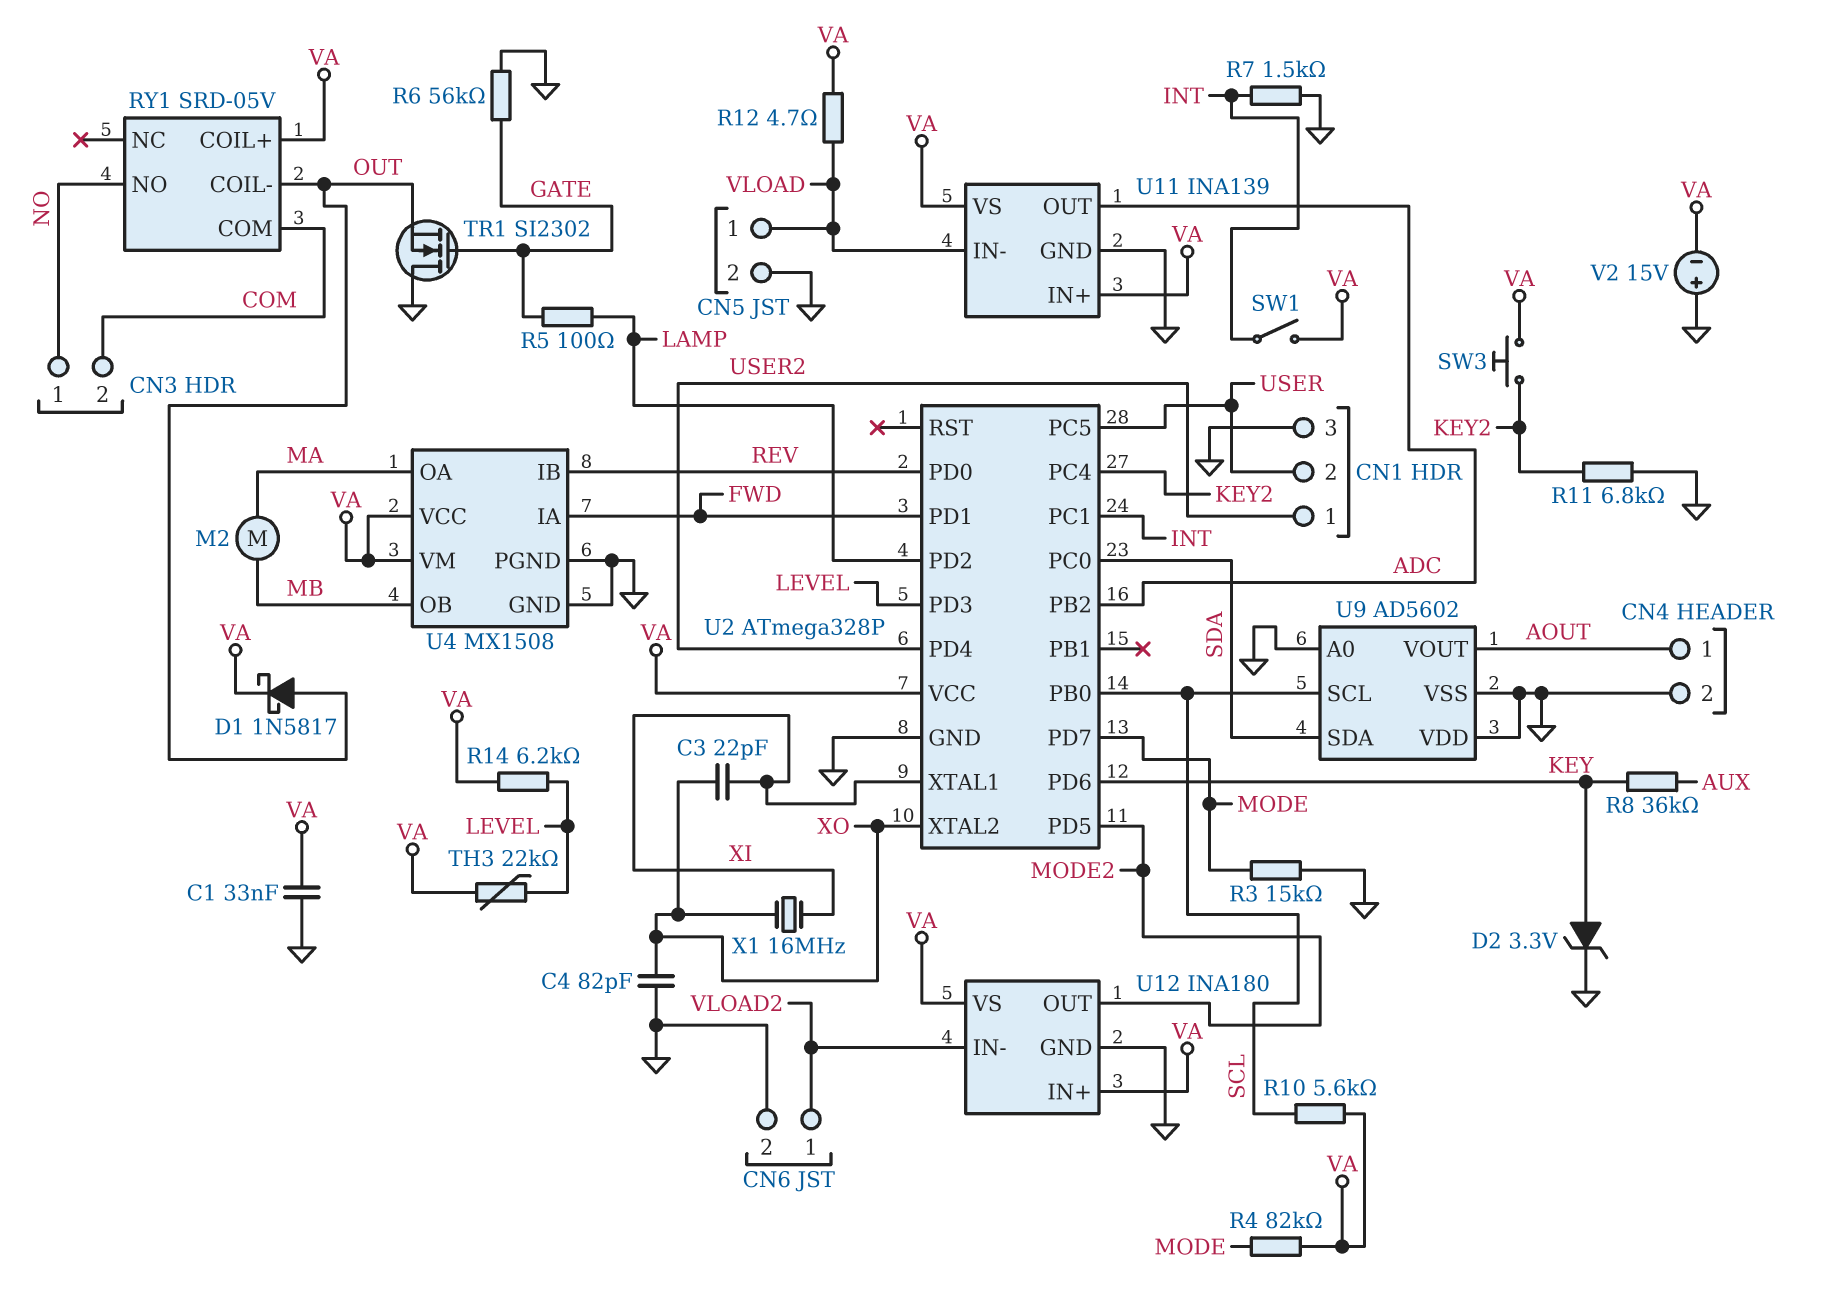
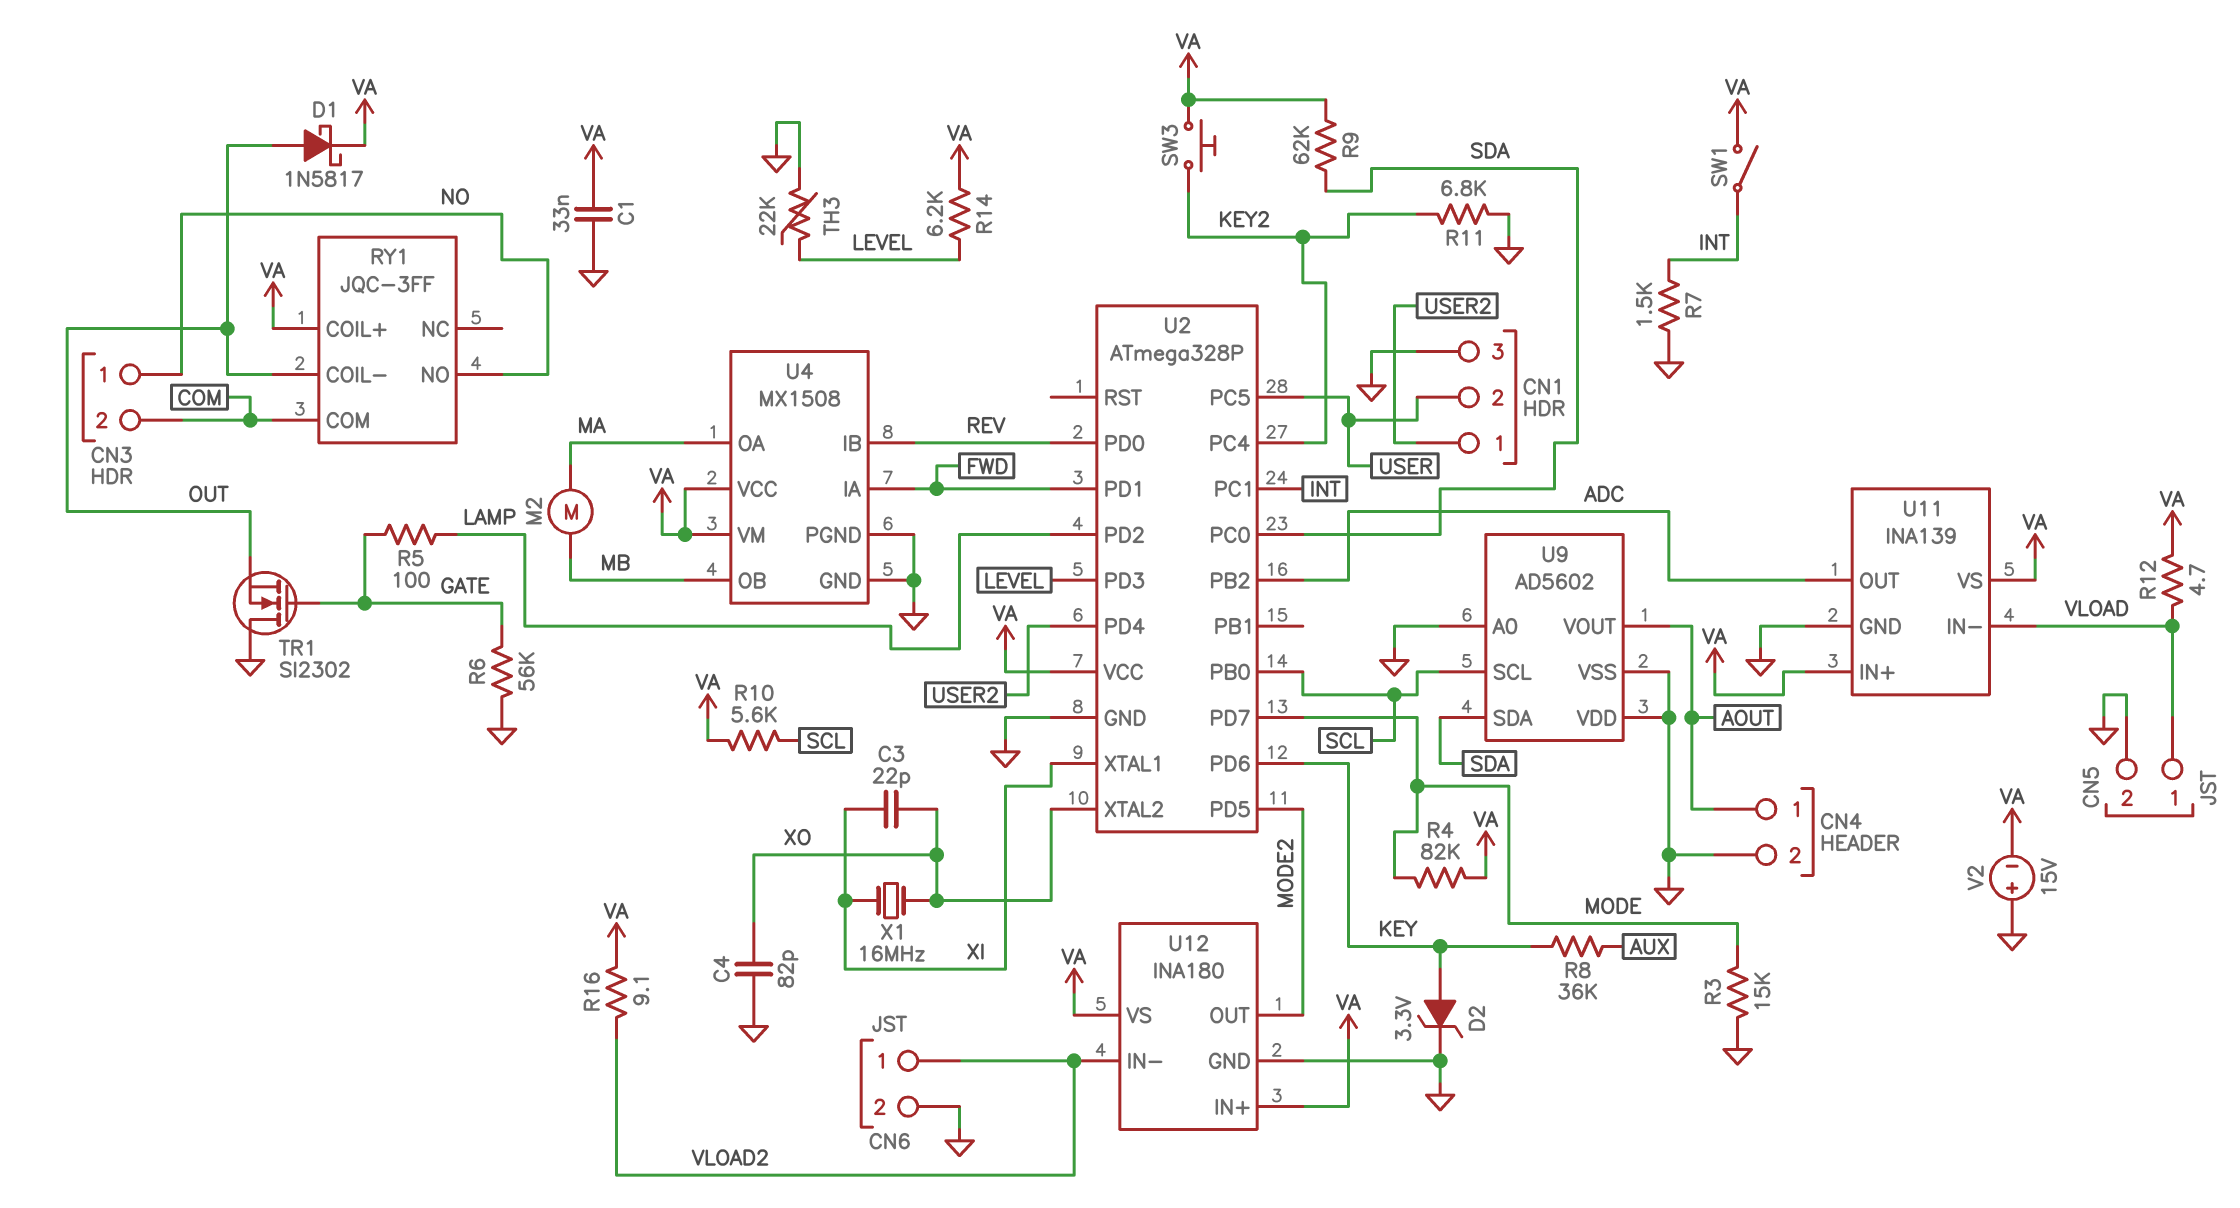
R9: none -> 62k (SDA, VA)
R16: none -> 9.1 (VA, VLOAD2)
RY1: SRD-05V -> JQC-3FF
TH3: 22k (LEVEL, VA) -> 22k (GND, LEVEL)

